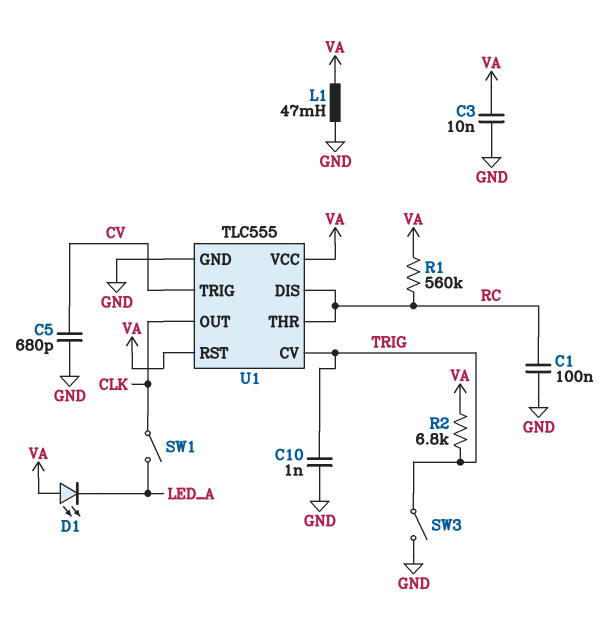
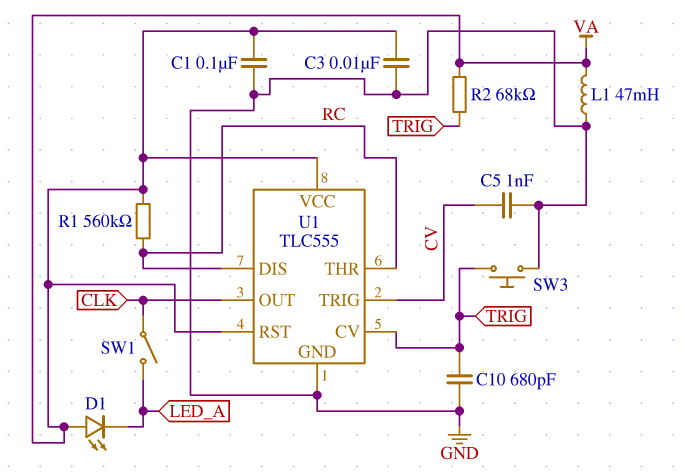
C1: 100nF (GND, RC) -> 100nF (GND, VA)
C5: 680pF (CV, GND) -> 1nF (CV, GND)
C10: 1nF (GND, TRIG) -> 680pF (GND, TRIG)
R2: 6.8k (TRIG, VA) -> 68k (TRIG, VA)
SW3: switch (GND, TRIG) -> button (GND, TRIG)

